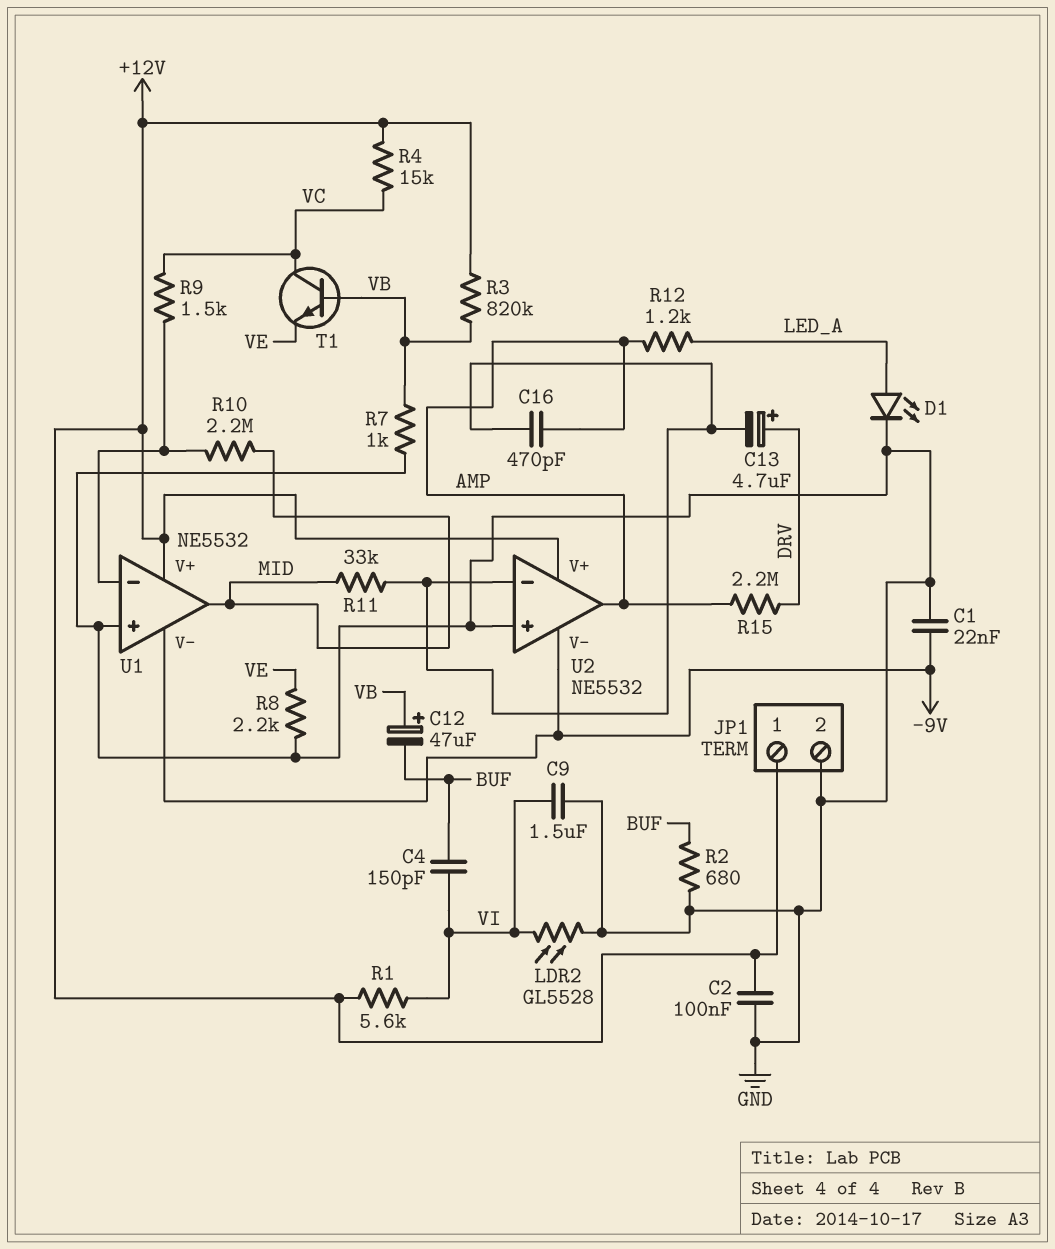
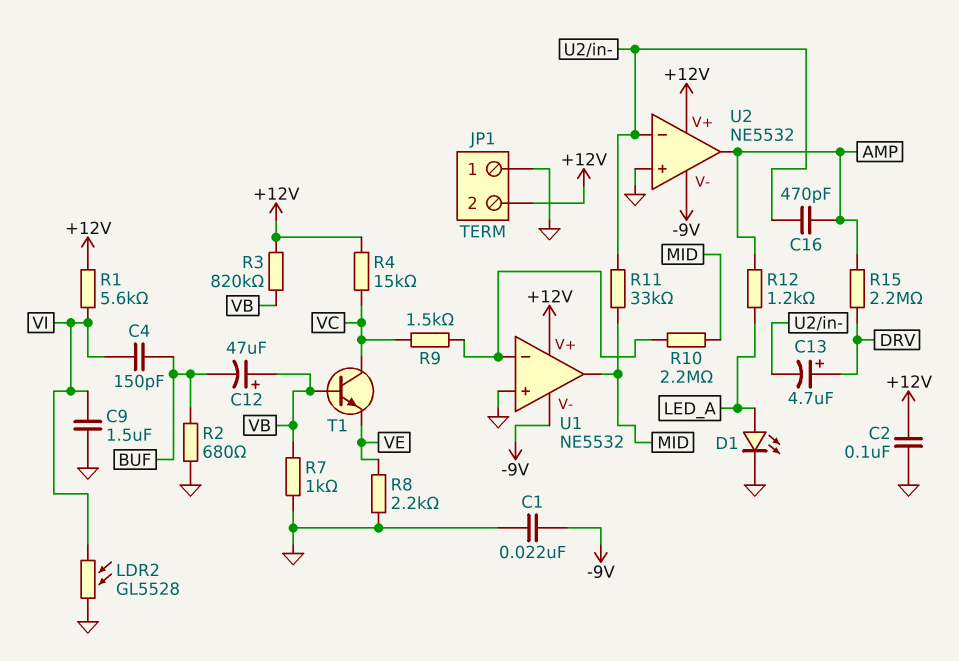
JP1 pin 1: +12V -> GND
JP1 pin 2: GND -> +12V

